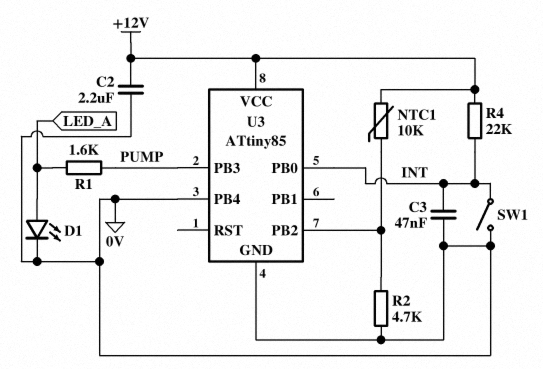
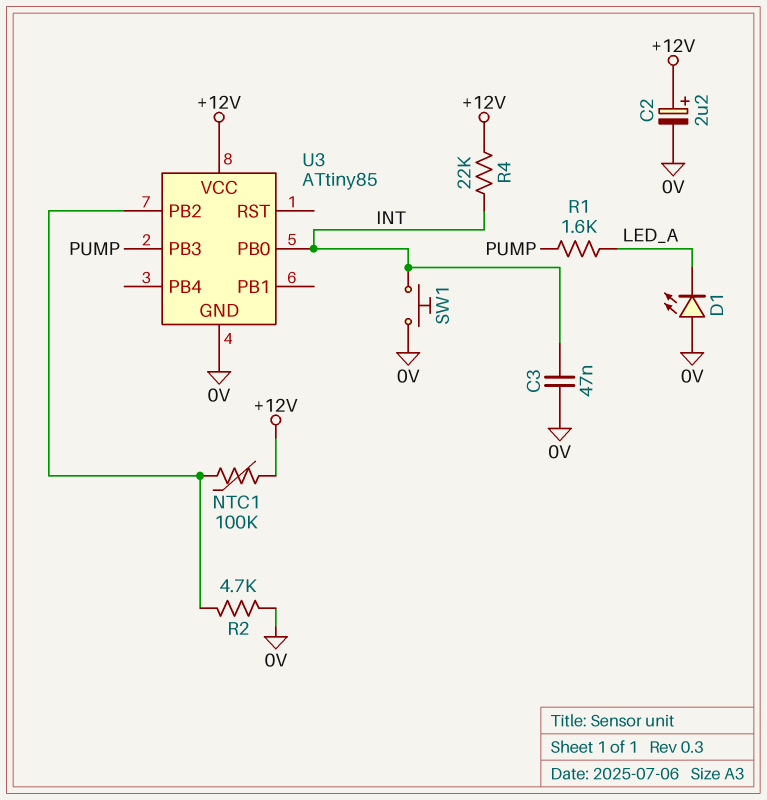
C2: 2.2uF (+12V, 0V) -> 2.2uF (plus +12V, minus 0V)
D1: LED (A LED_A, K 0V) -> LED (A 0V, K LED_A)
NTC1: 10k (+12V, U3/PB2) -> 100k (+12V, U3/PB2)
SW1: switch (0V, INT) -> button (0V, INT)
U3 pin PB4: 0V -> none

